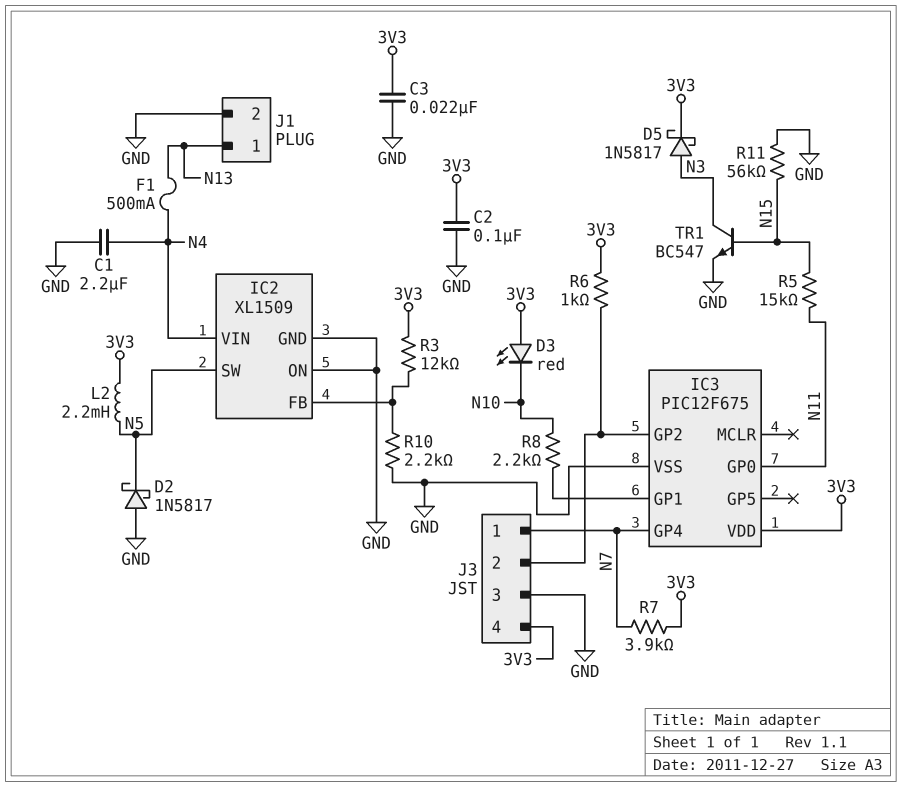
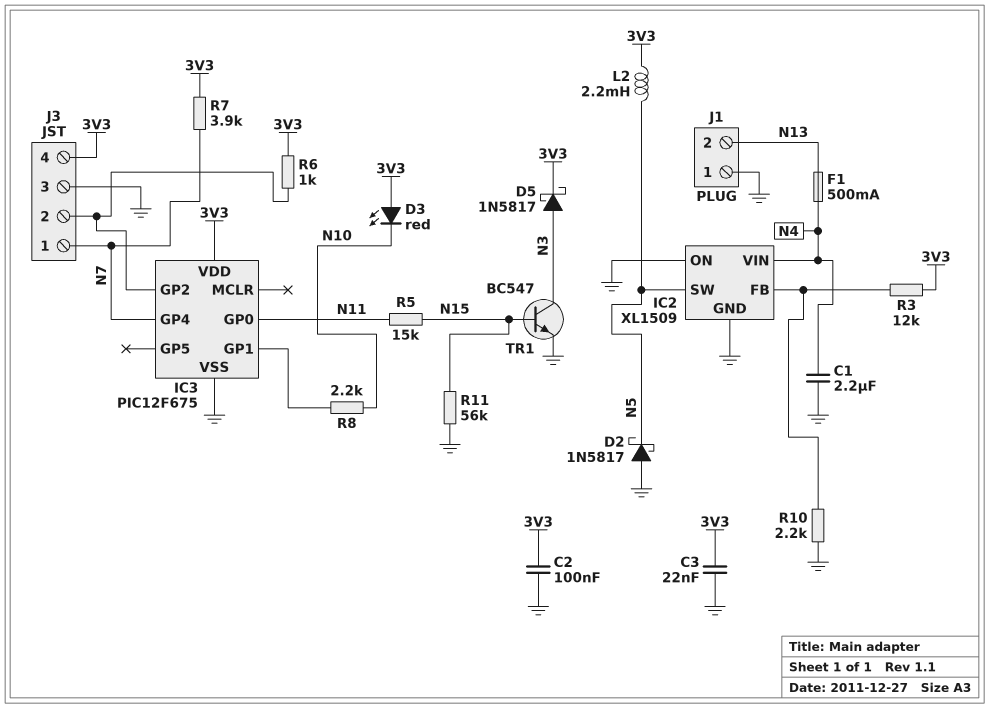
J1 pin 1: N13 -> GND
J1 pin 2: GND -> N13

